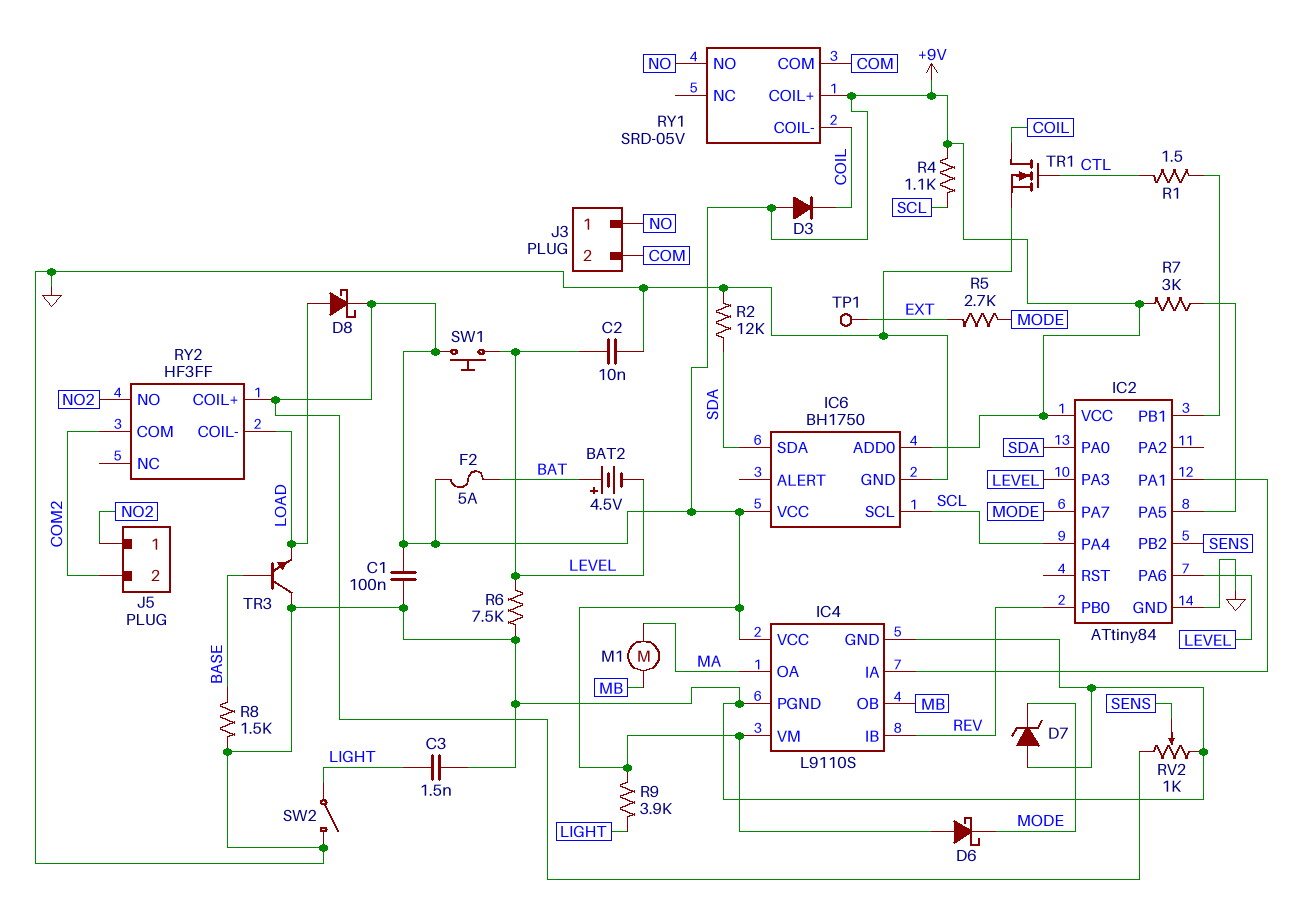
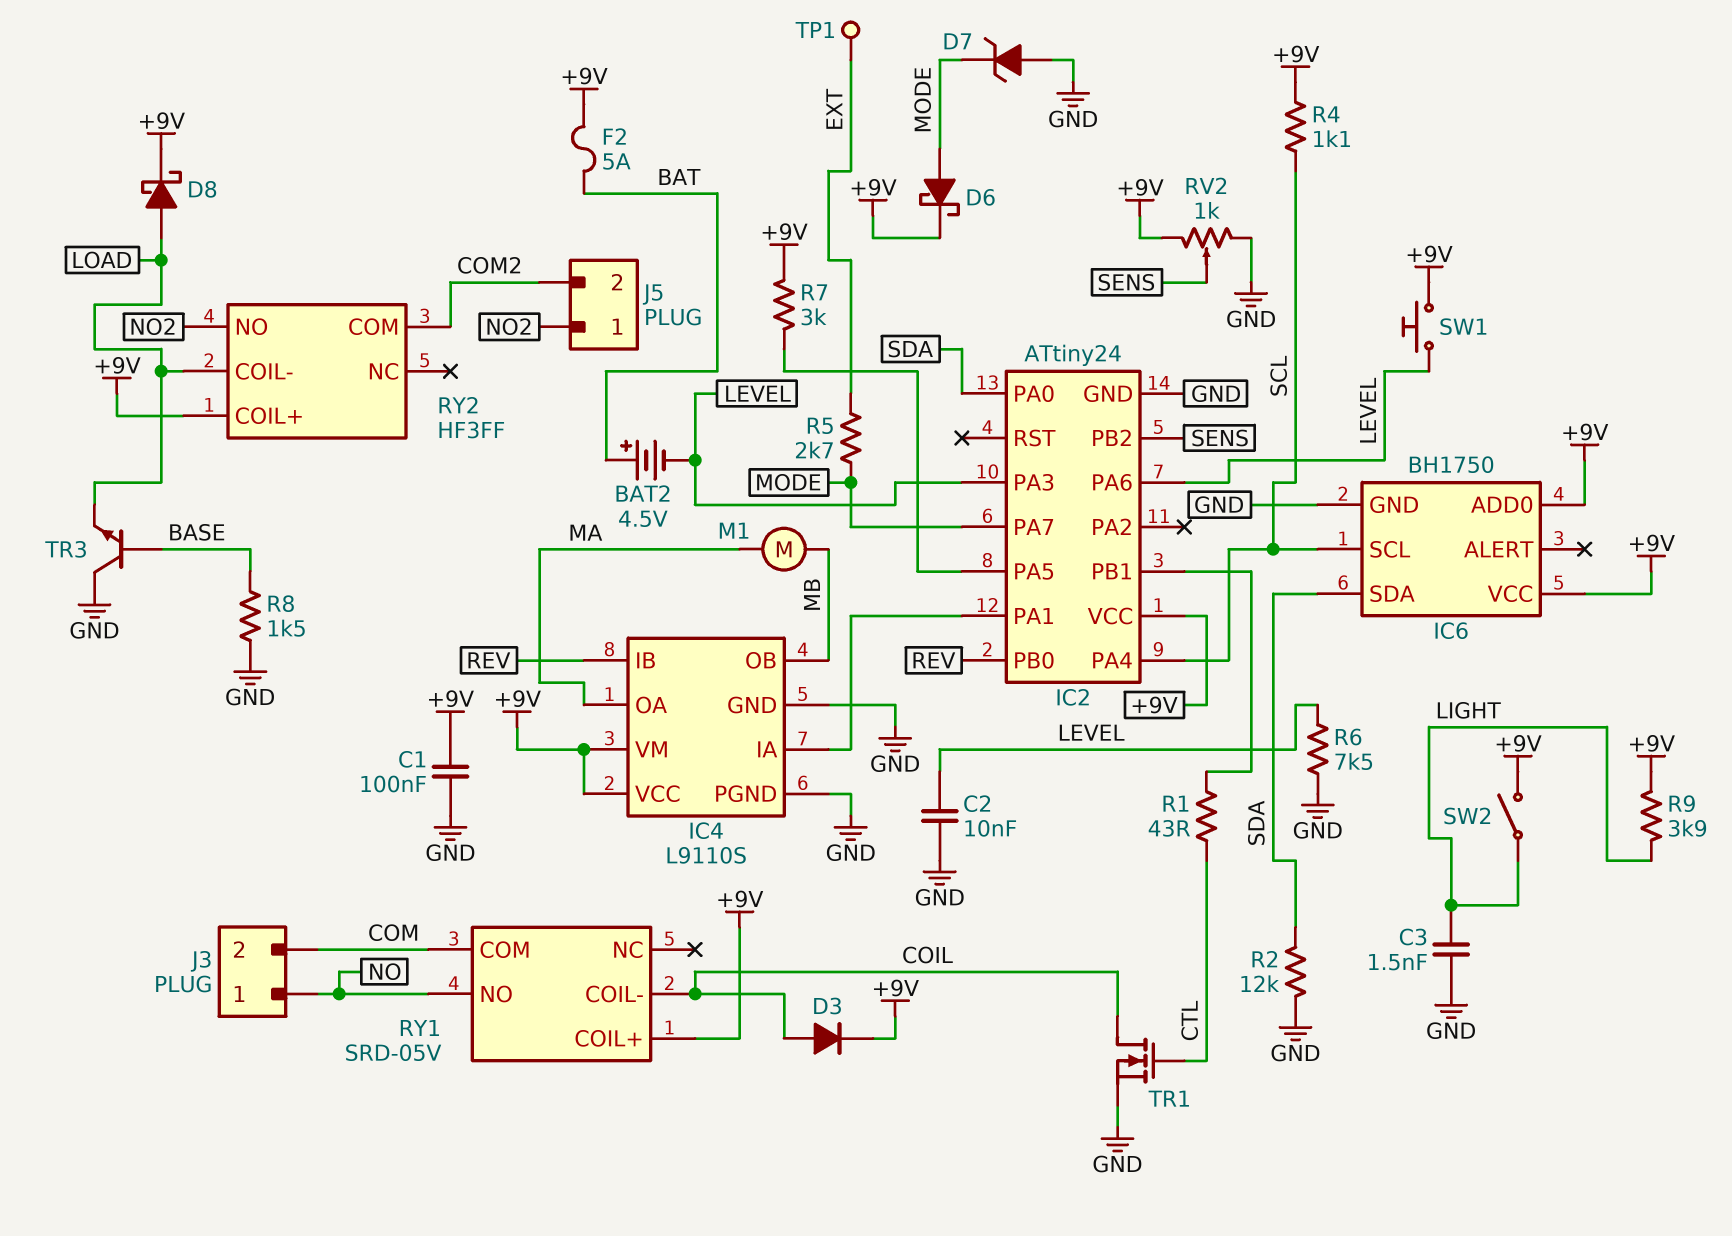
D3: diode (A +9V, K COIL) -> diode (A COIL, K +9V)
D6: schottky (A +9V, K MODE) -> schottky (A MODE, K +9V)
IC2: ATtiny84 -> ATtiny24
R1: 1.5 (CTL, IC2/PB1) -> 43 (CTL, IC2/PB1)
SW2: switch (GND, LIGHT) -> switch (+9V, LIGHT)

